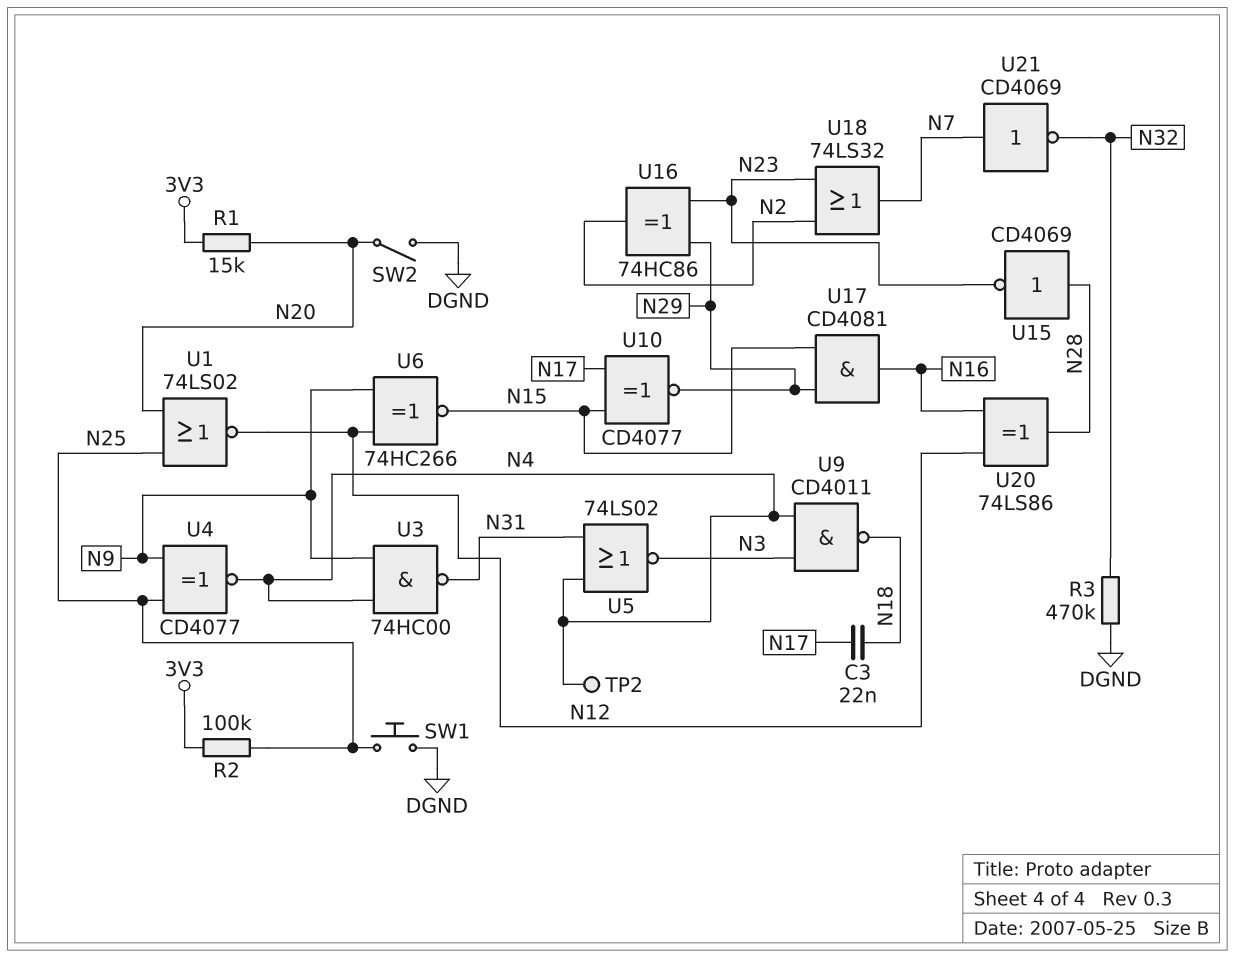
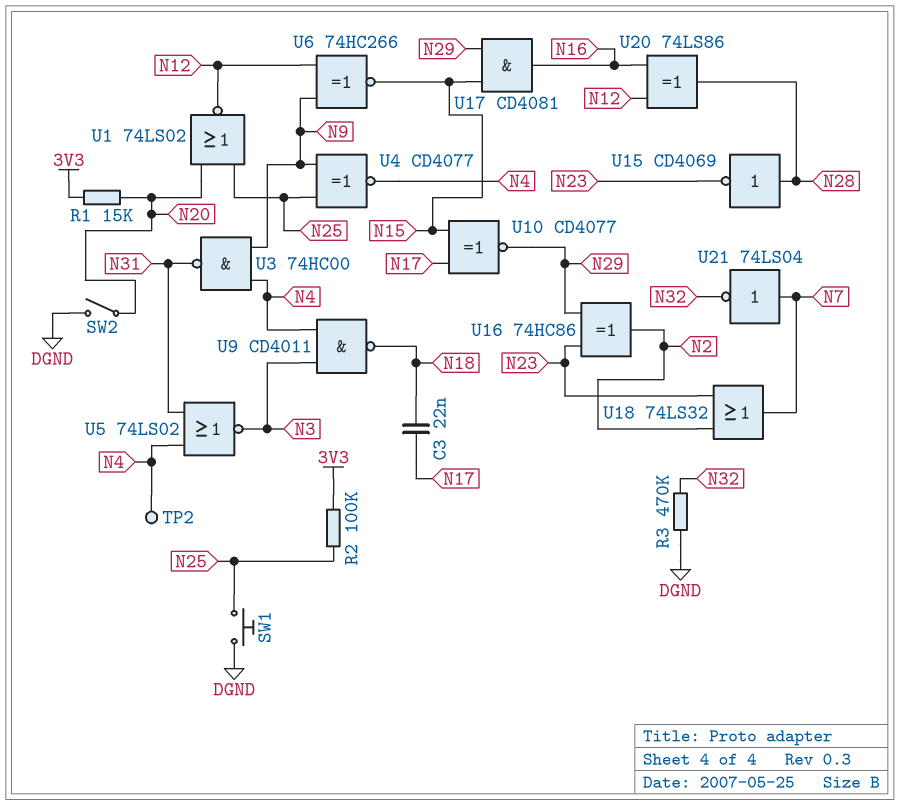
U21: NOT CD4069 (in N7, out N32) -> NOT 74LS04 (in N7, out N32)

